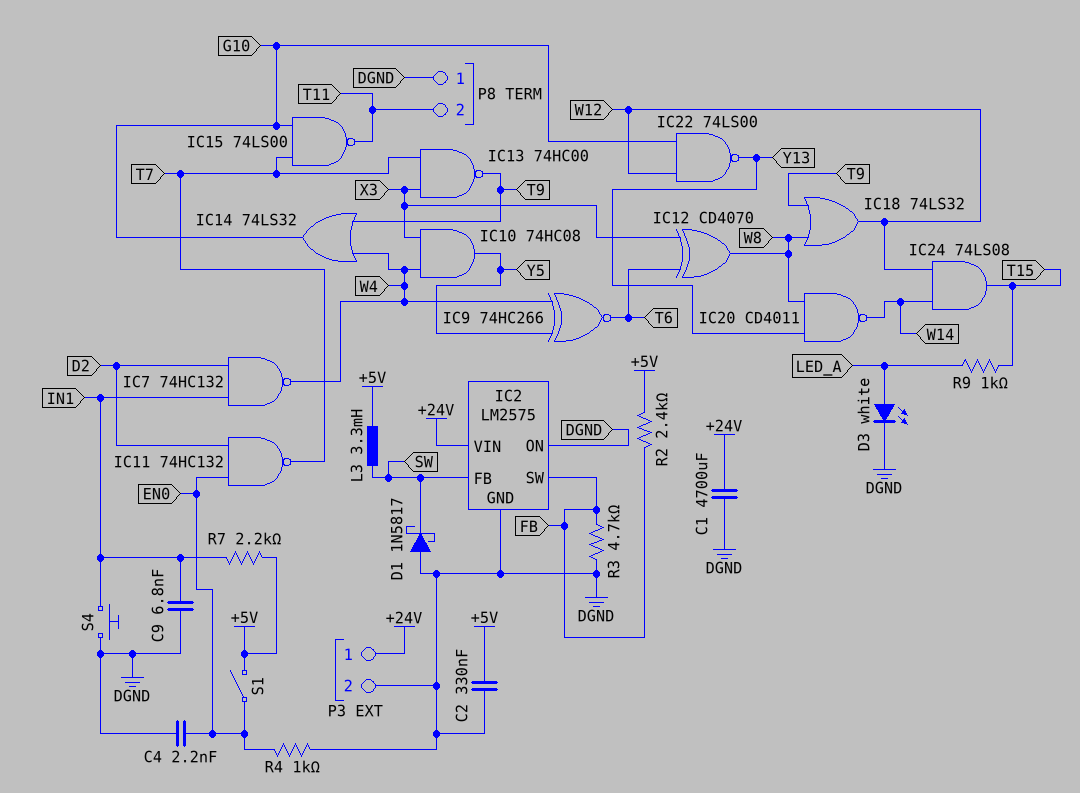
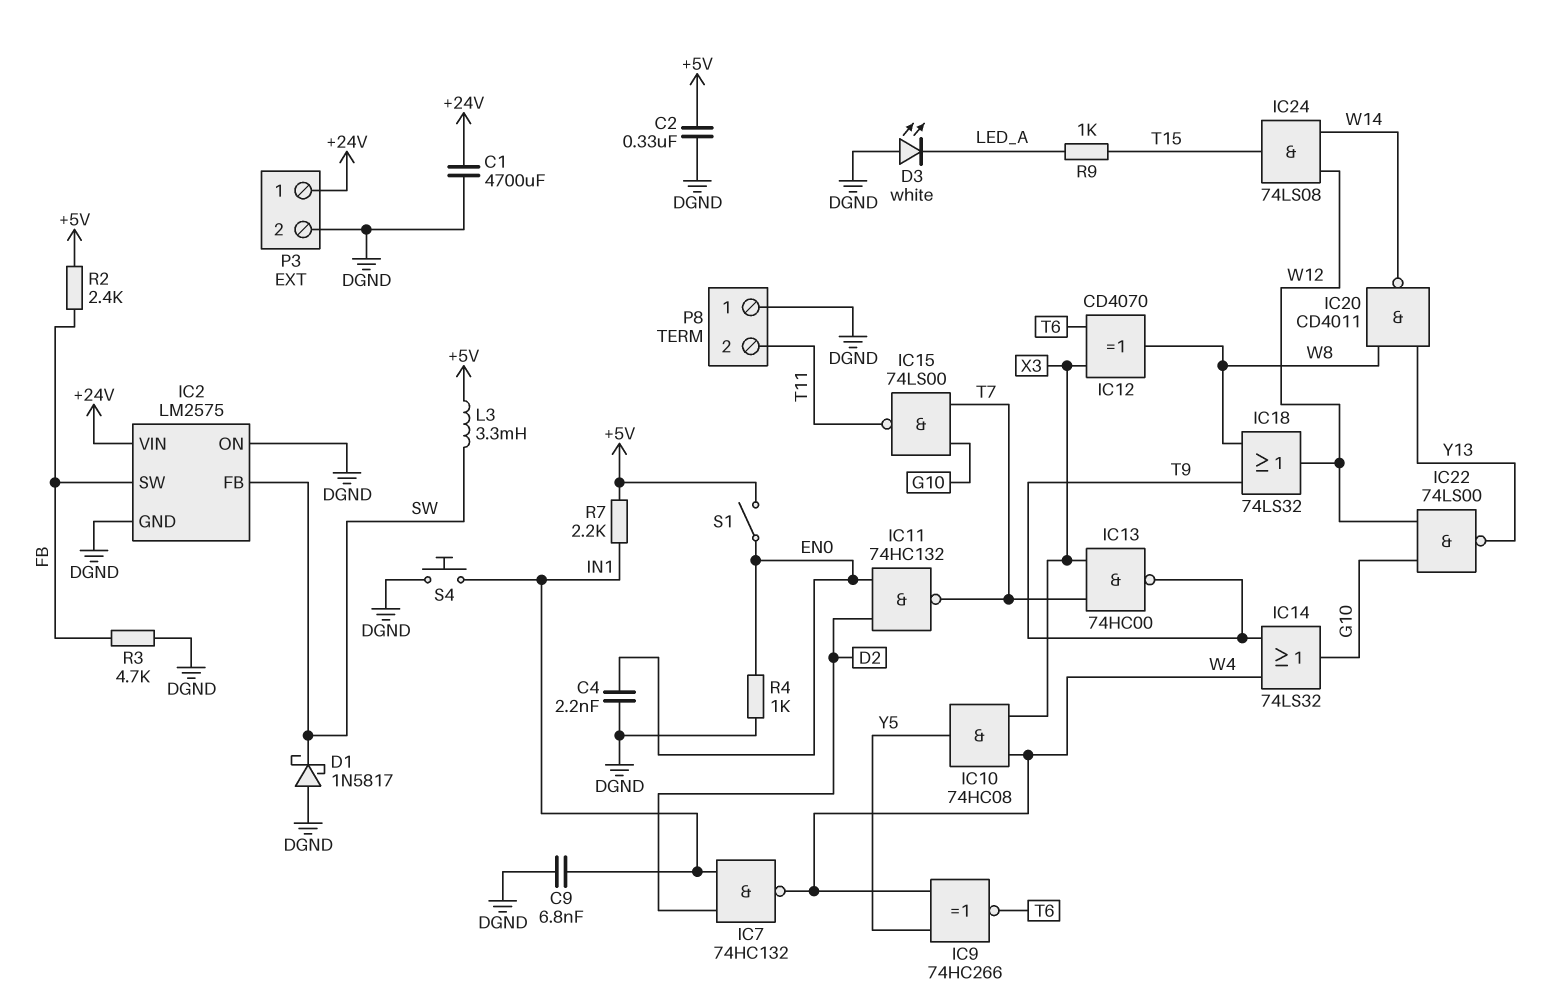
D3: LED white (A LED_A, K DGND) -> LED white (A DGND, K LED_A)

